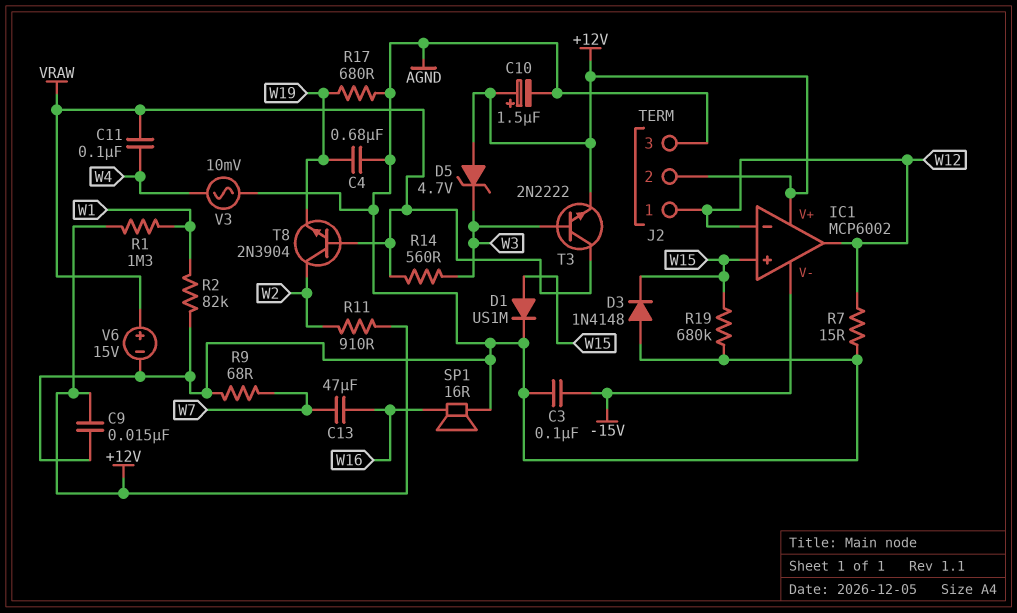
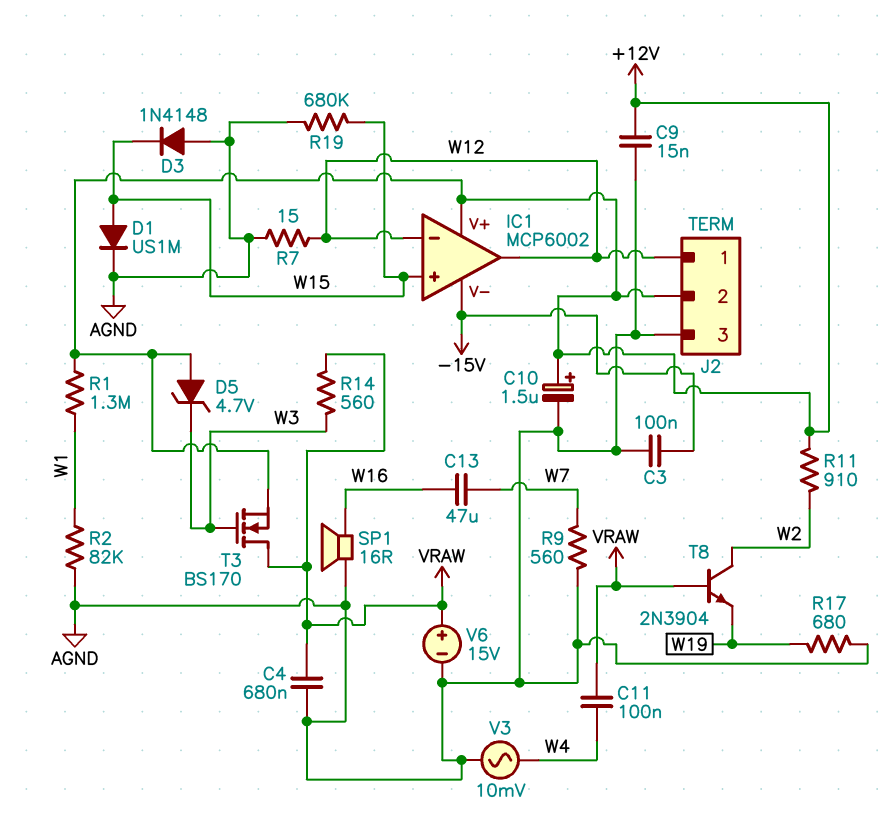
C4: 680nF (AGND, W19) -> 680nF (AGND, VRAW)
R9: 68 (AGND, W7) -> 560 (AGND, W7)
T3: NPN 2N2222 (B W3, C VRAW, E +12V) -> NMOS BS170 (G W3, D VRAW, S +12V)

